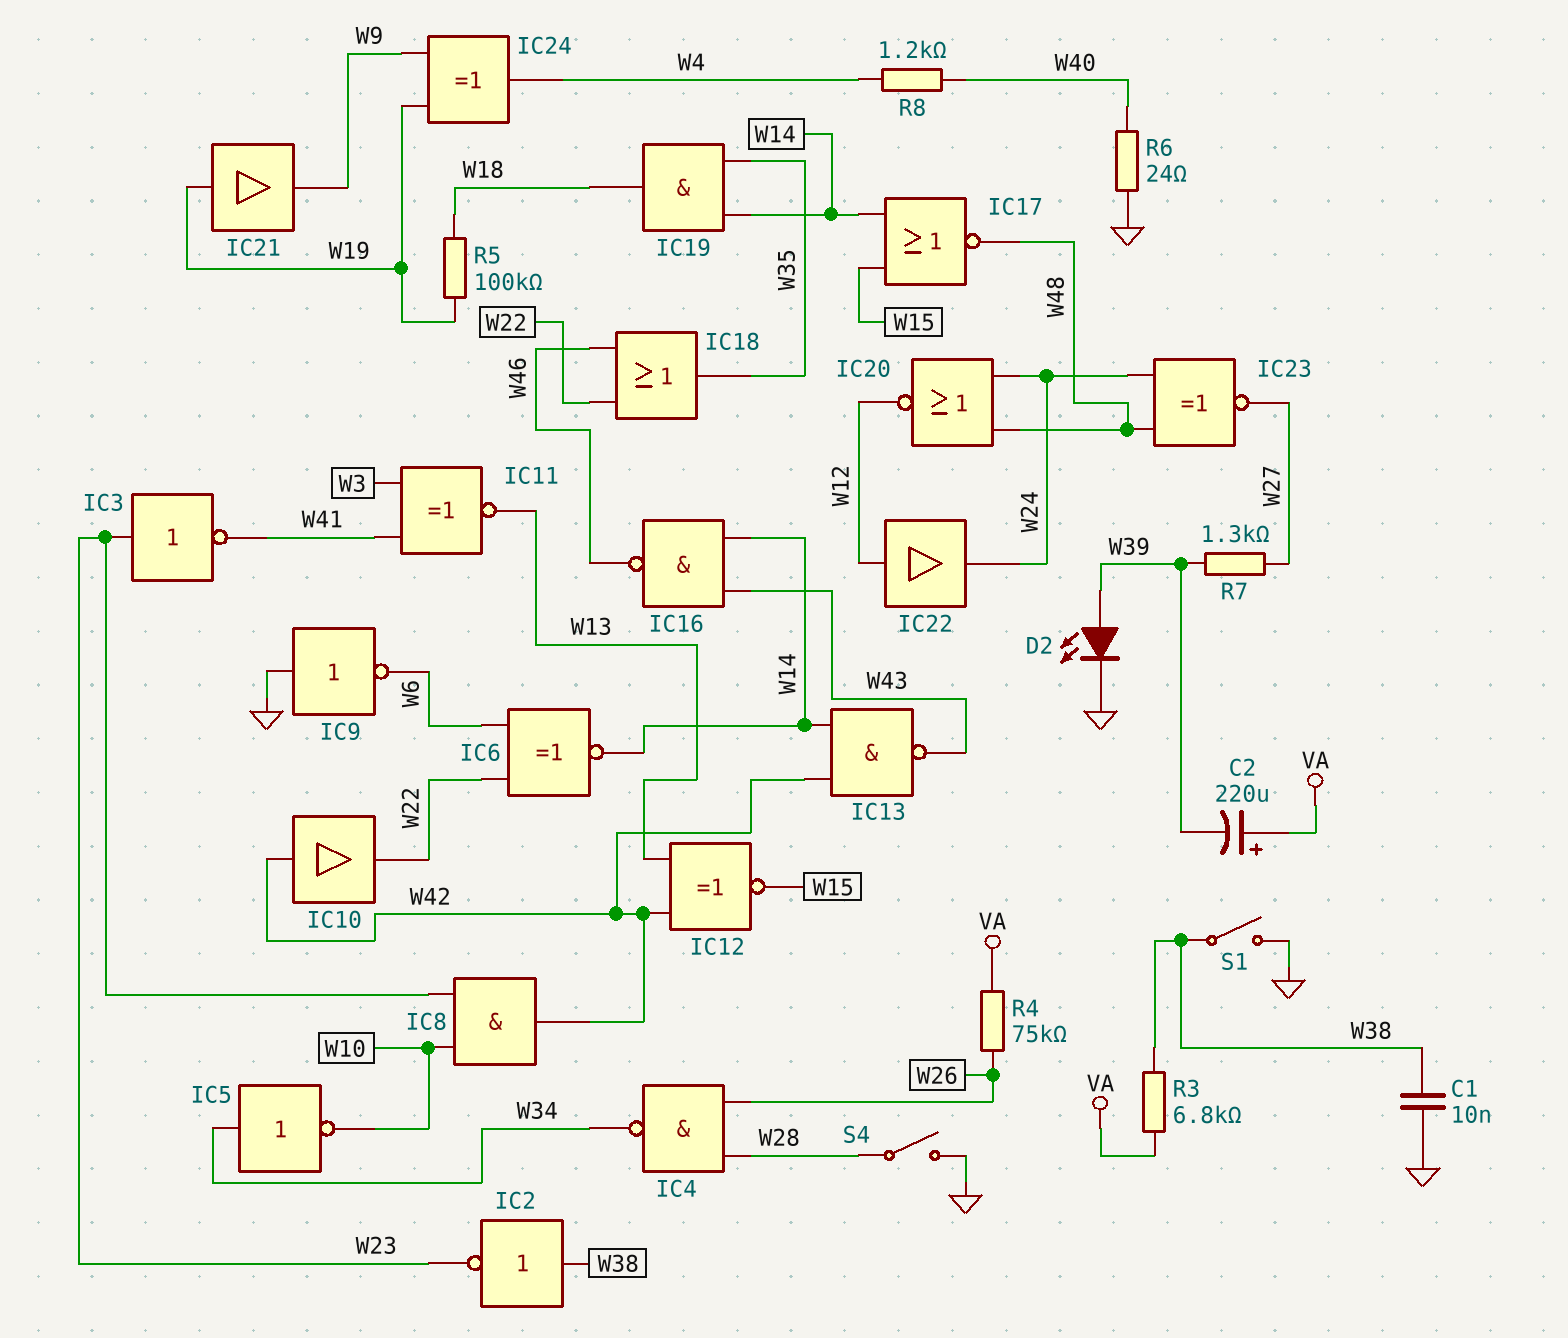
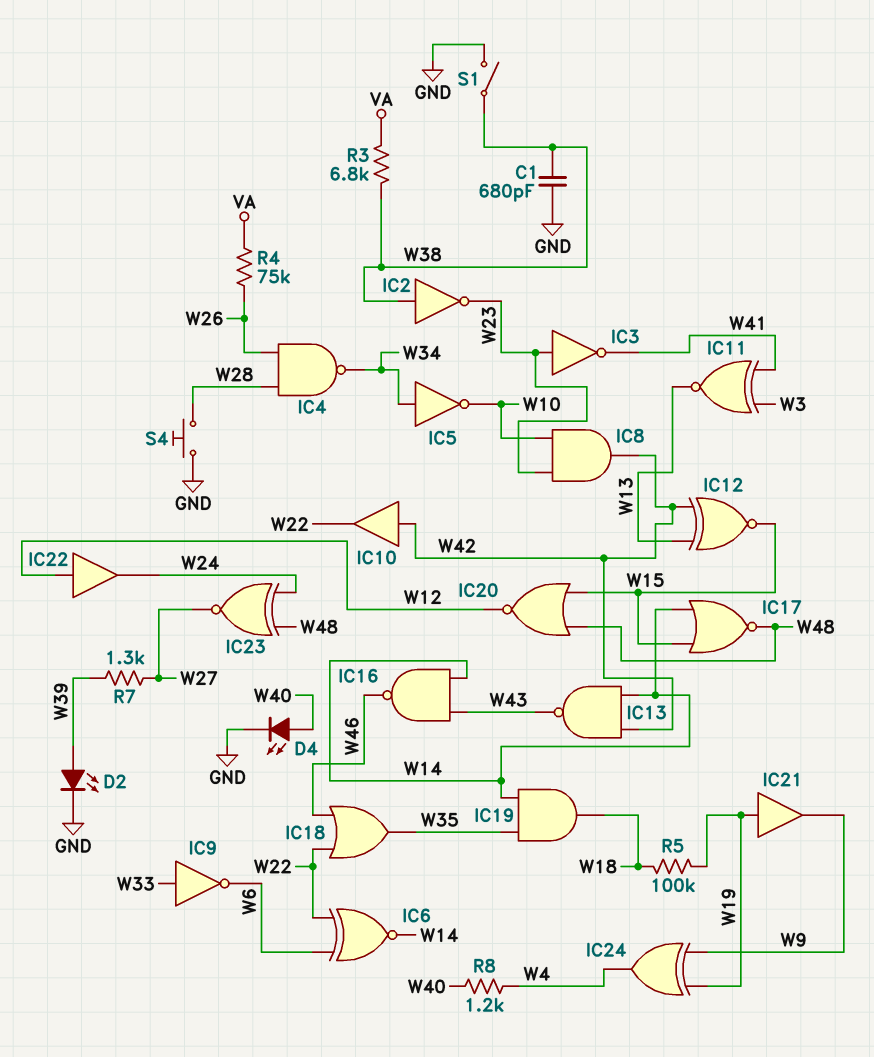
C1: 10nF (GND, W38) -> 680pF (GND, W38)
C2: 220uF (plus VA, minus W39) -> none
D4: none -> LED (A W40, K GND)
IC9: NOT (in GND, out W6) -> NOT (in W33, out W6)
IC20: NOR (in W24, in W48, out W12) -> NOR (in W15, in W48, out W12)
R6: 24 (GND, W40) -> none
S4: switch (GND, W28) -> button (GND, W28)

